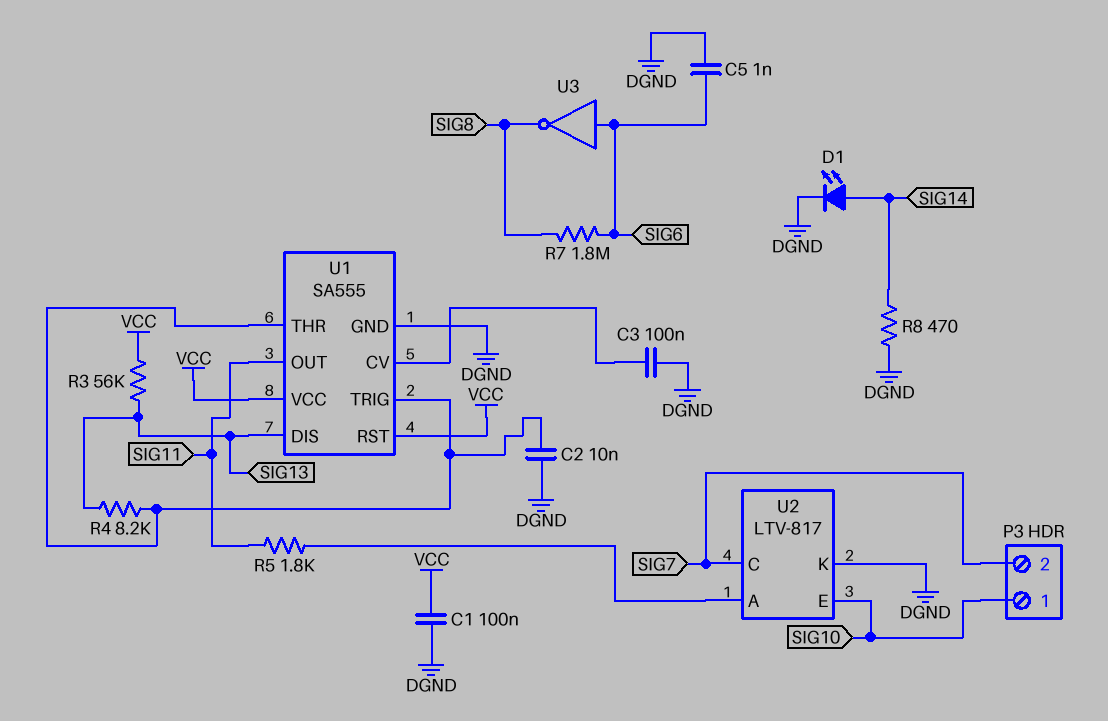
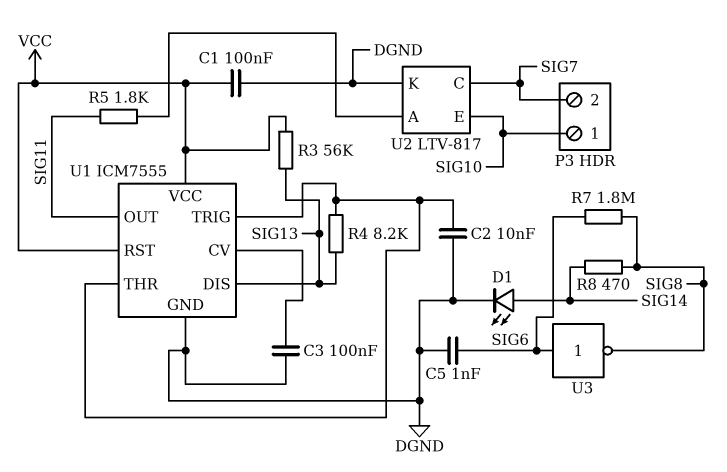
R8: 470 (DGND, SIG14) -> 470 (SIG8, SIG14)
U1: SA555 -> ICM7555

